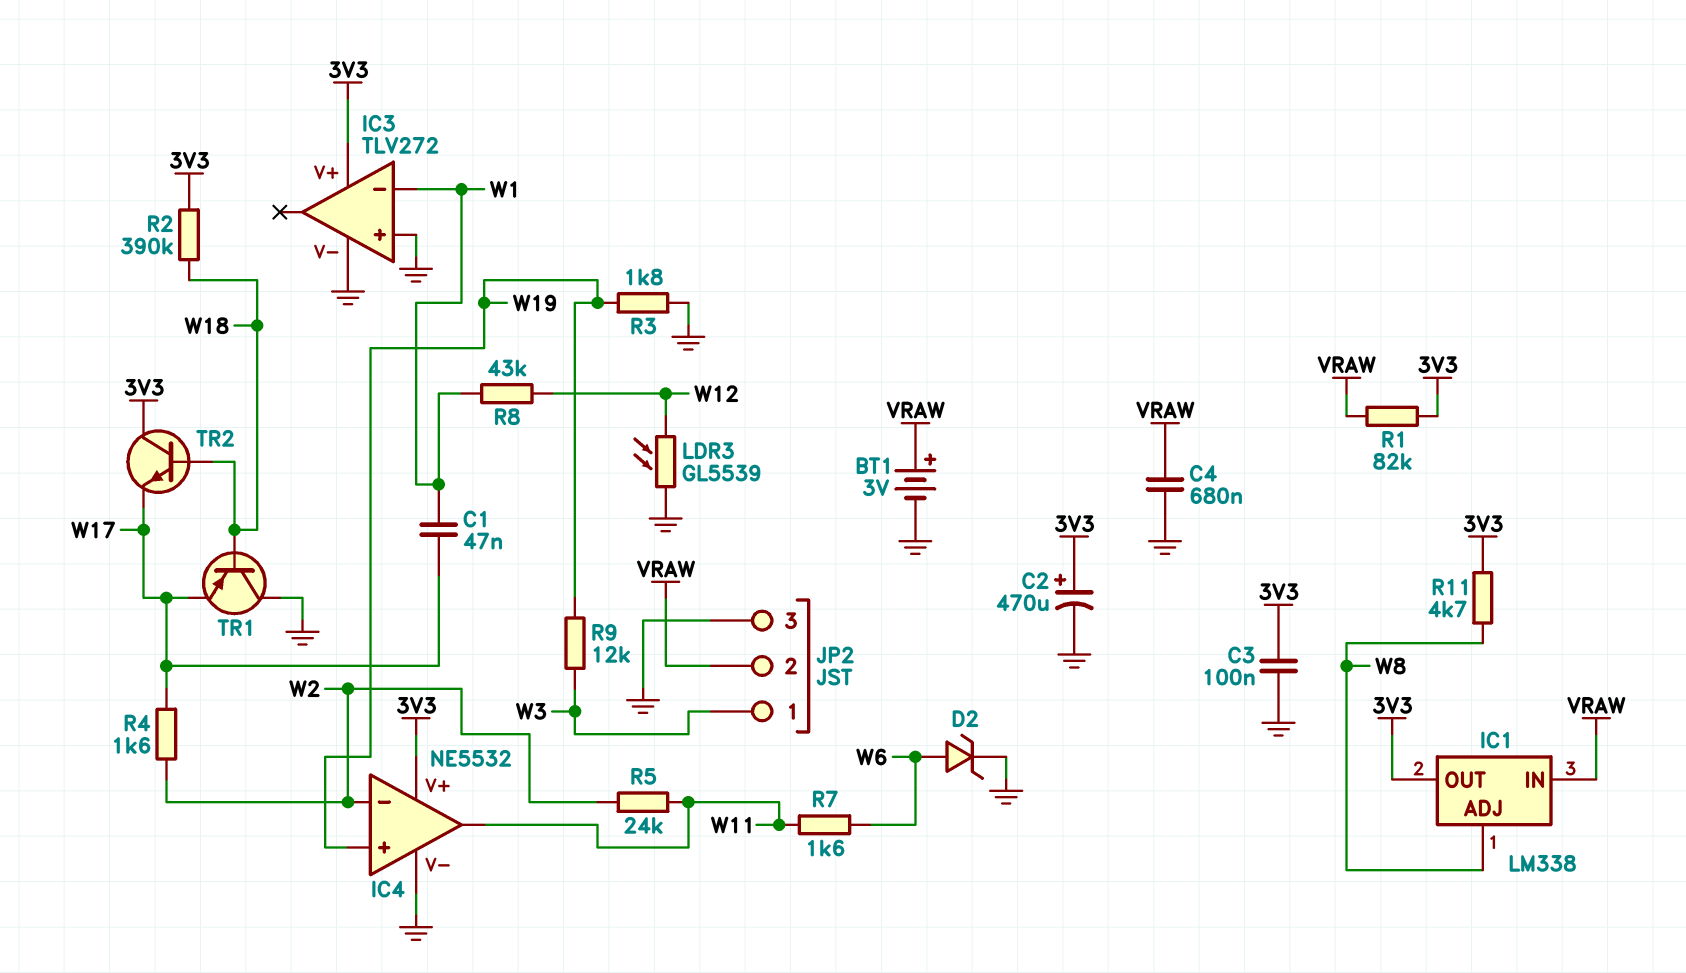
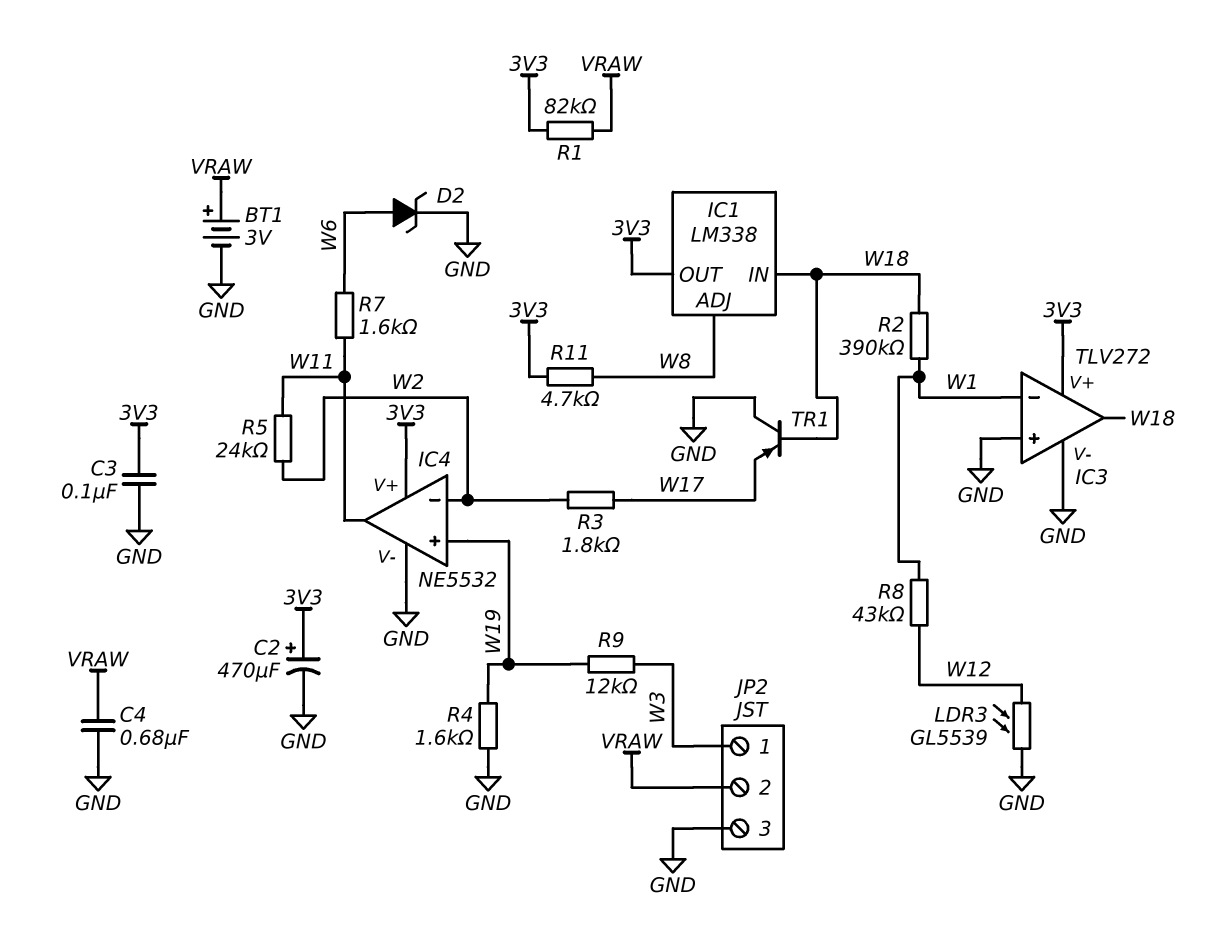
C1: 47nF (W1, W17) -> none
IC1 pin IN: VRAW -> W18
IC3 pin out: none -> W18
R2: 390k (3V3, W18) -> 390k (W1, W18)
R3: 1.8k (GND, W19) -> 1.8k (W2, W17)
R4: 1.6k (W2, W17) -> 1.6k (GND, W19)
TR2: NPN (B W18, C 3V3, E W17) -> none

